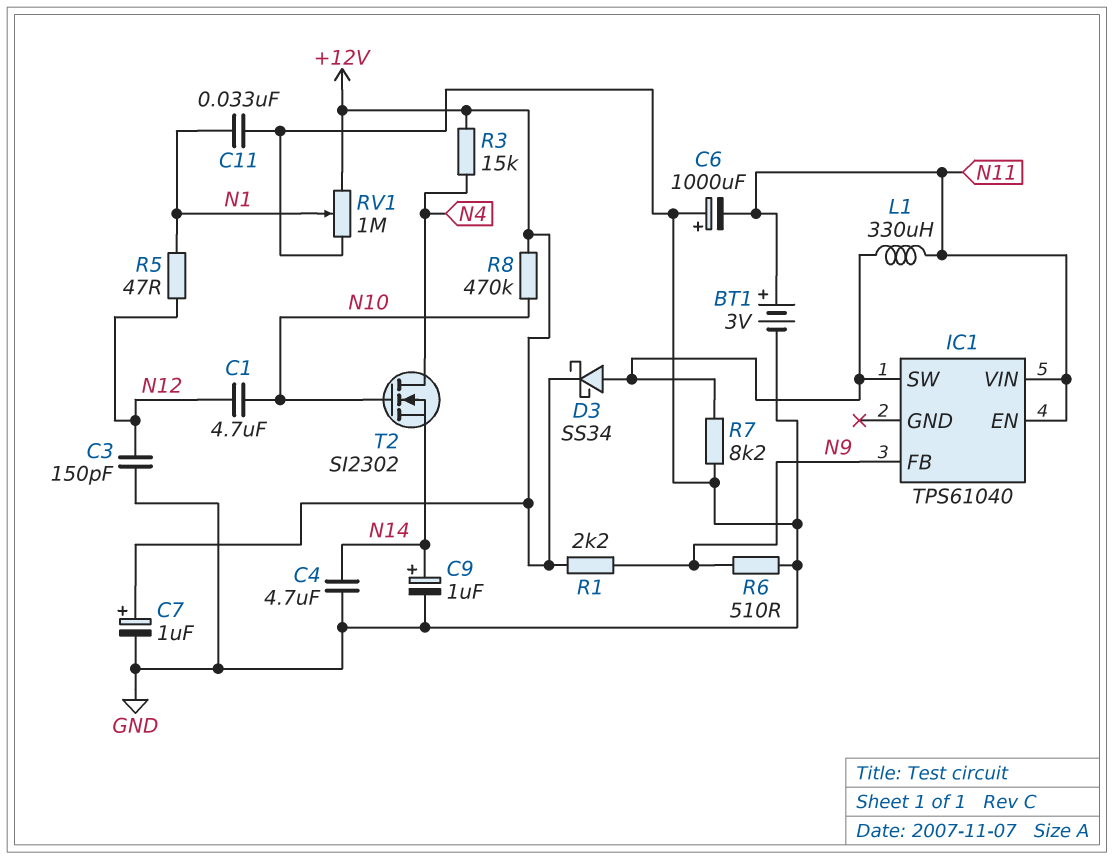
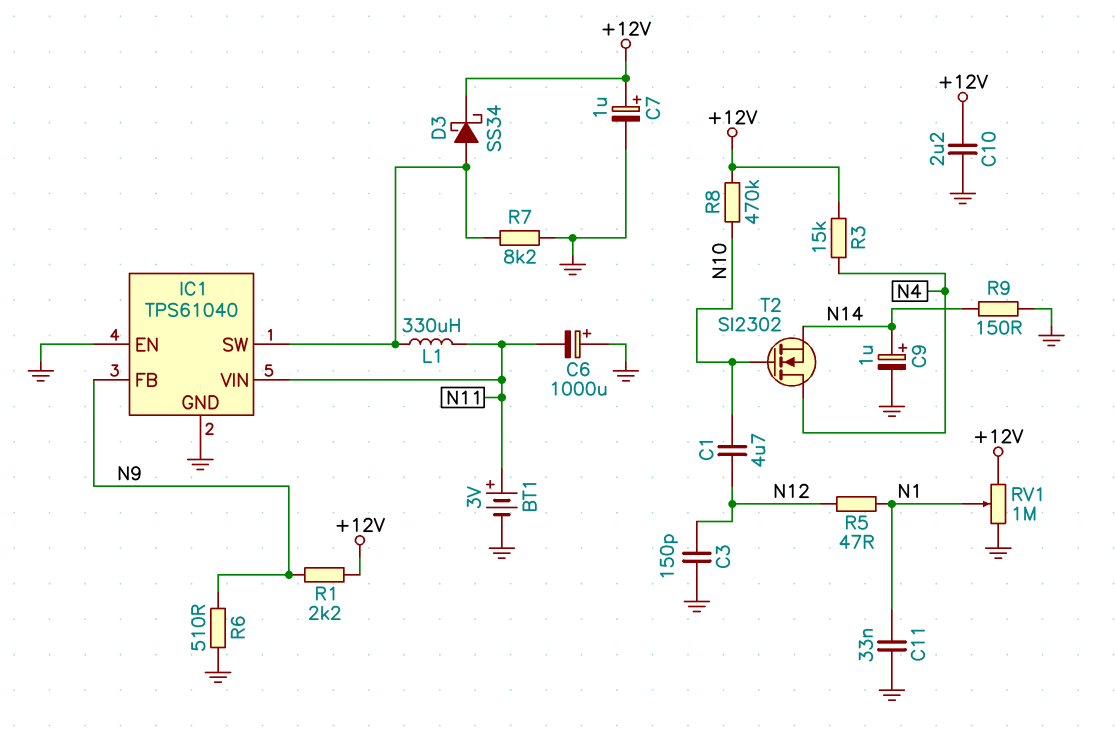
C4: 4.7uF (GND, N14) -> none
C10: none -> 2.2uF (+12V, GND)
IC1 pin EN: N11 -> GND
IC1 pin GND: none -> GND
R9: none -> 150 (GND, N14)

